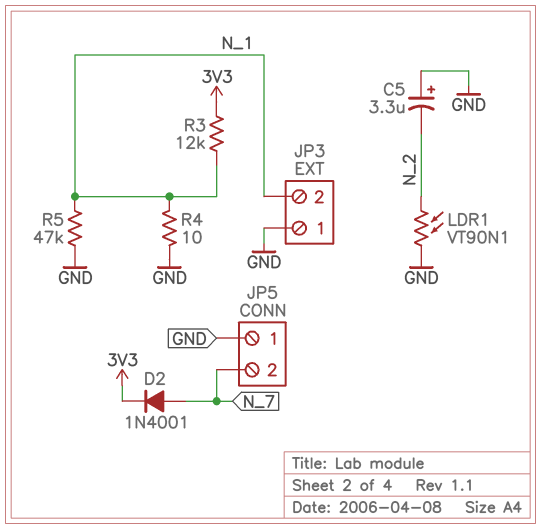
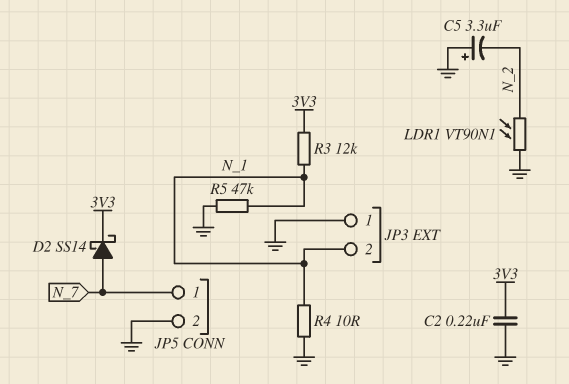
C2: none -> 220nF (3V3, GND)
D2: diode 1N4001 (A N_7, K 3V3) -> schottky SS14 (A N_7, K 3V3)
JP5 pin 1: GND -> N_7
JP5 pin 2: N_7 -> GND

